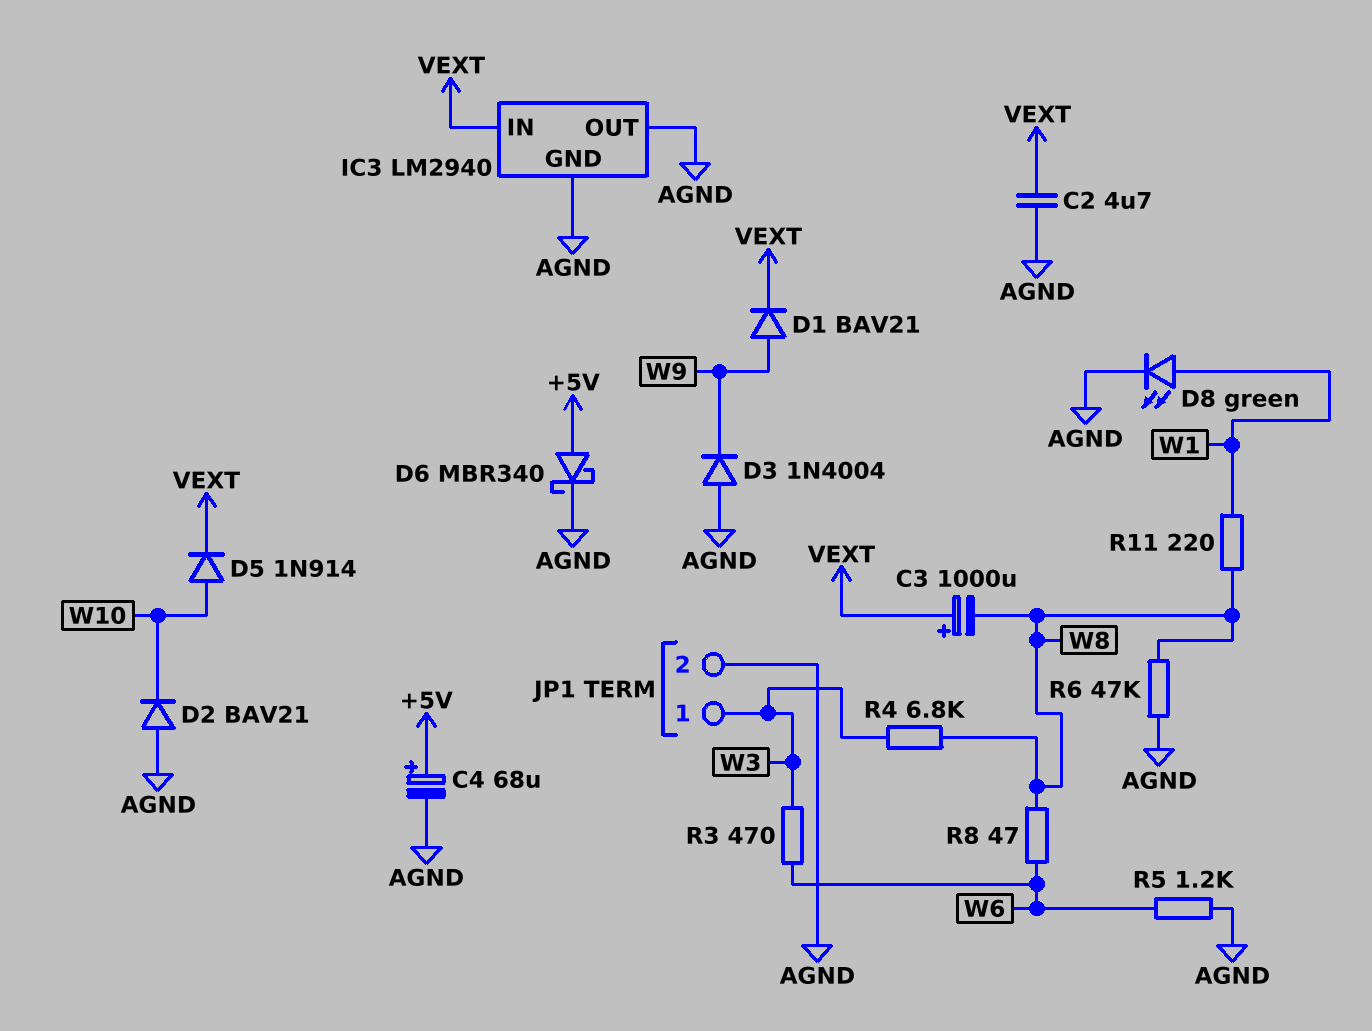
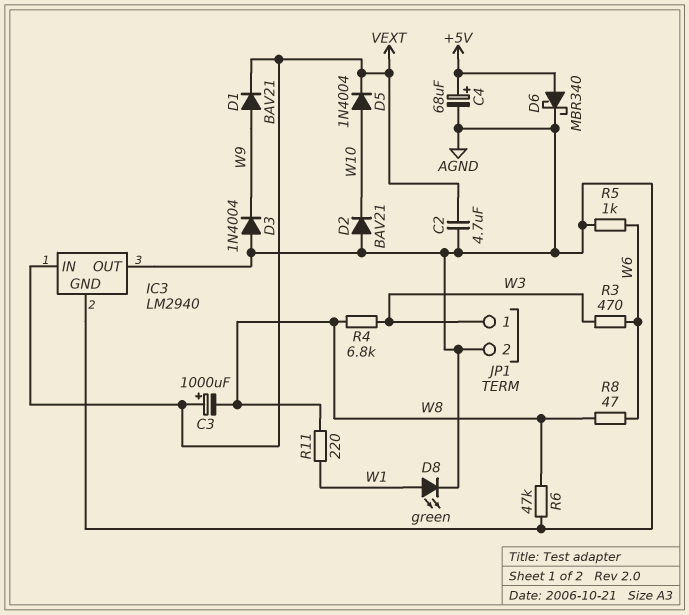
D5: diode 1N914 (A W10, K VEXT) -> diode 1N4004 (A W10, K VEXT)
R5: 1.2k (AGND, W6) -> 1k (AGND, W6)

